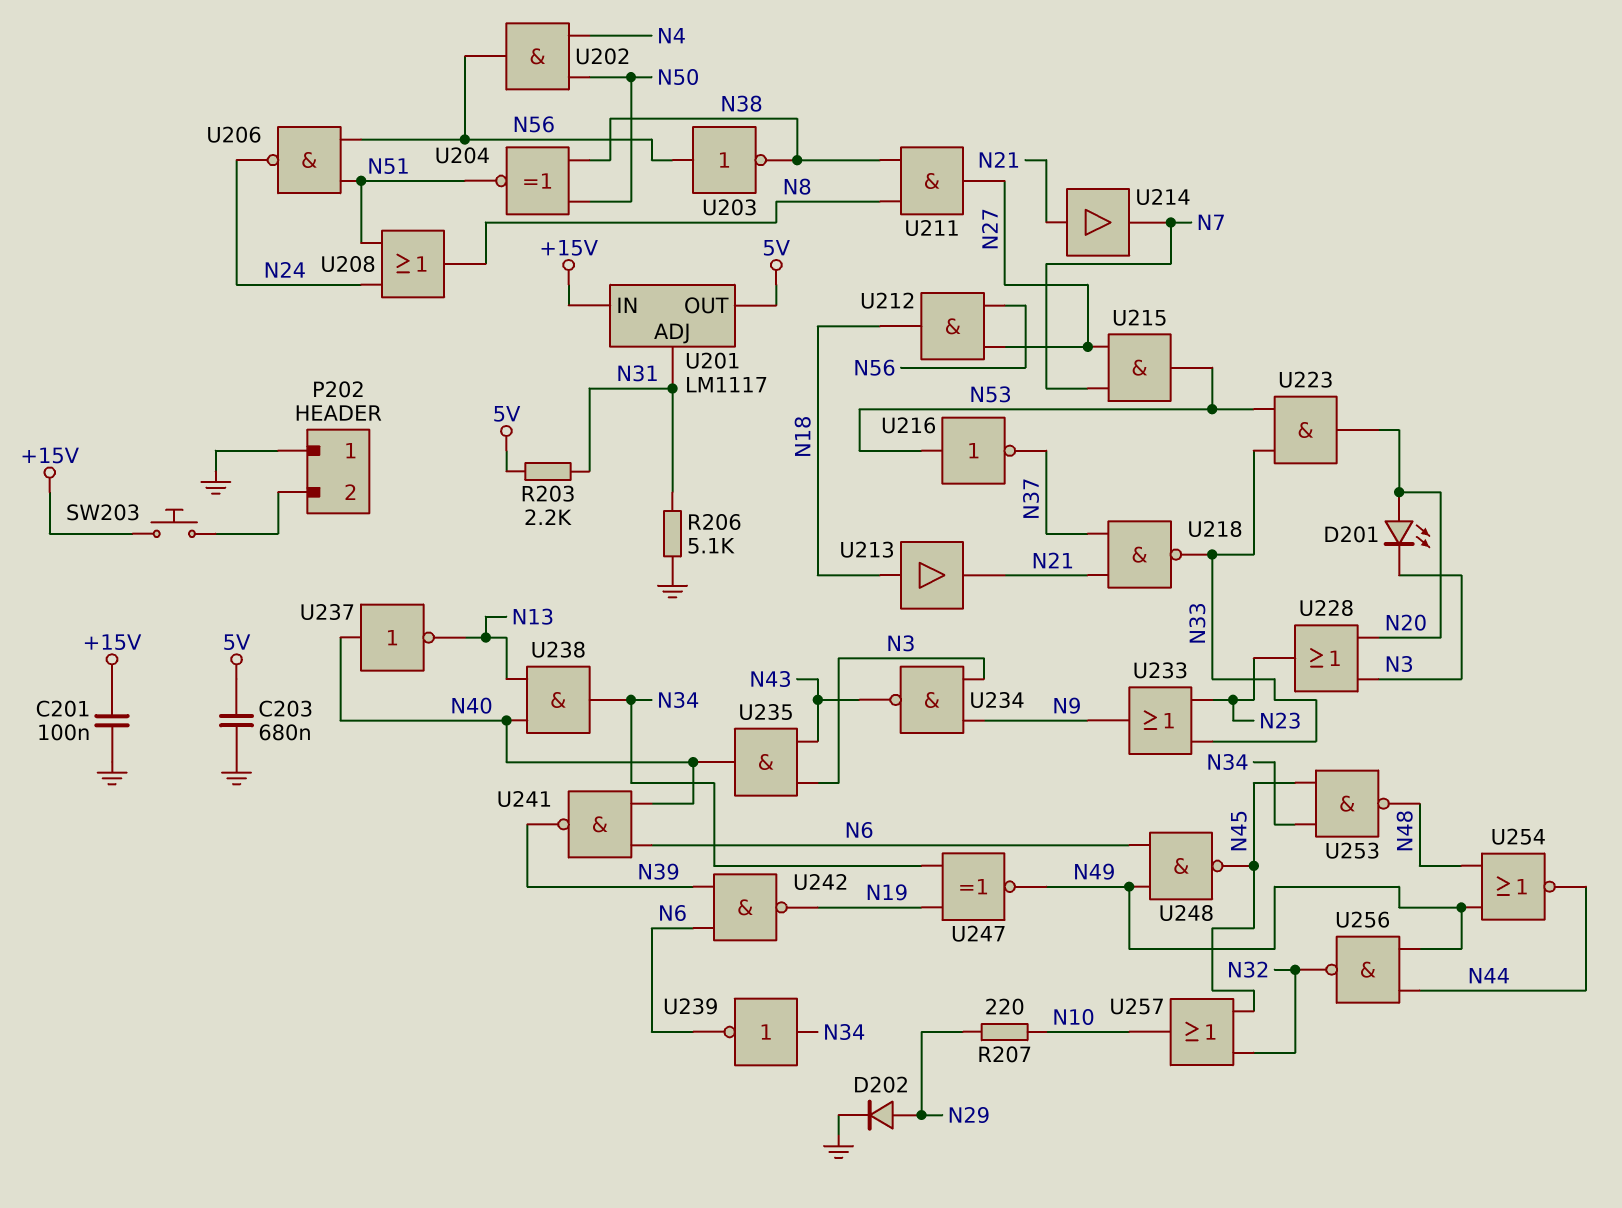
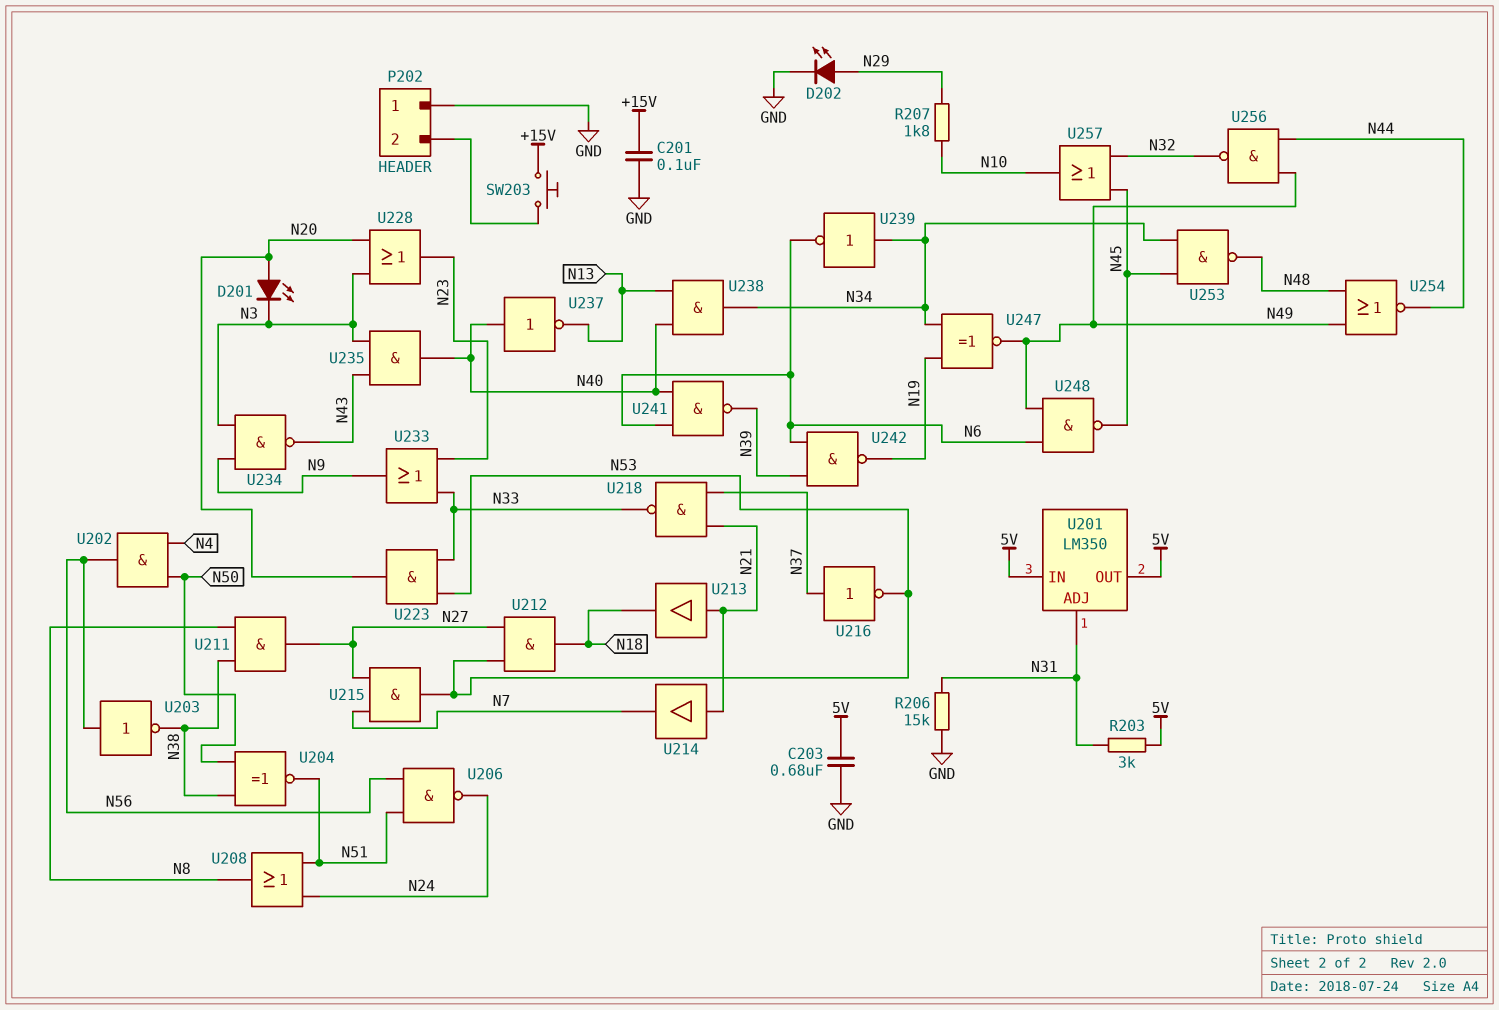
D202: diode (A N29, K GND) -> LED (A N29, K GND)
R203: 2.2k (5V, N31) -> 3k (5V, N31)
R206: 5.1k (GND, N31) -> 15k (GND, N31)
R207: 220 (N10, N29) -> 1.8k (N10, N29)
U201: LM1117 -> LM350
U201 pin IN: +15V -> 5V
U212: AND (in N27, in N56, out N18) -> AND (in N27, in N53, out N18)
U213: buffer (in N18, out N21) -> buffer (in N21, out N18)
U216: NOT (in N53, out N37) -> NOT (in N37, out N53)

